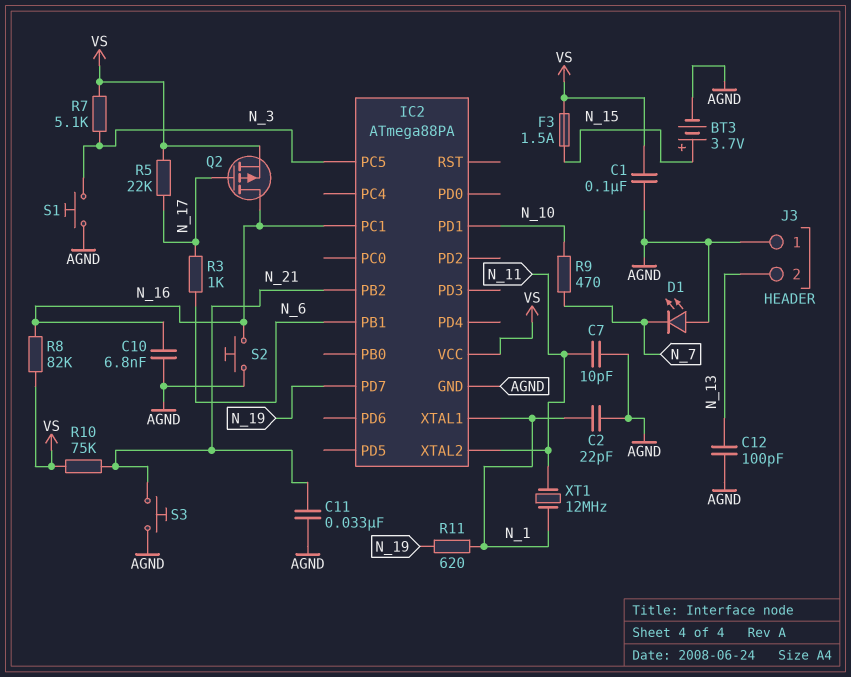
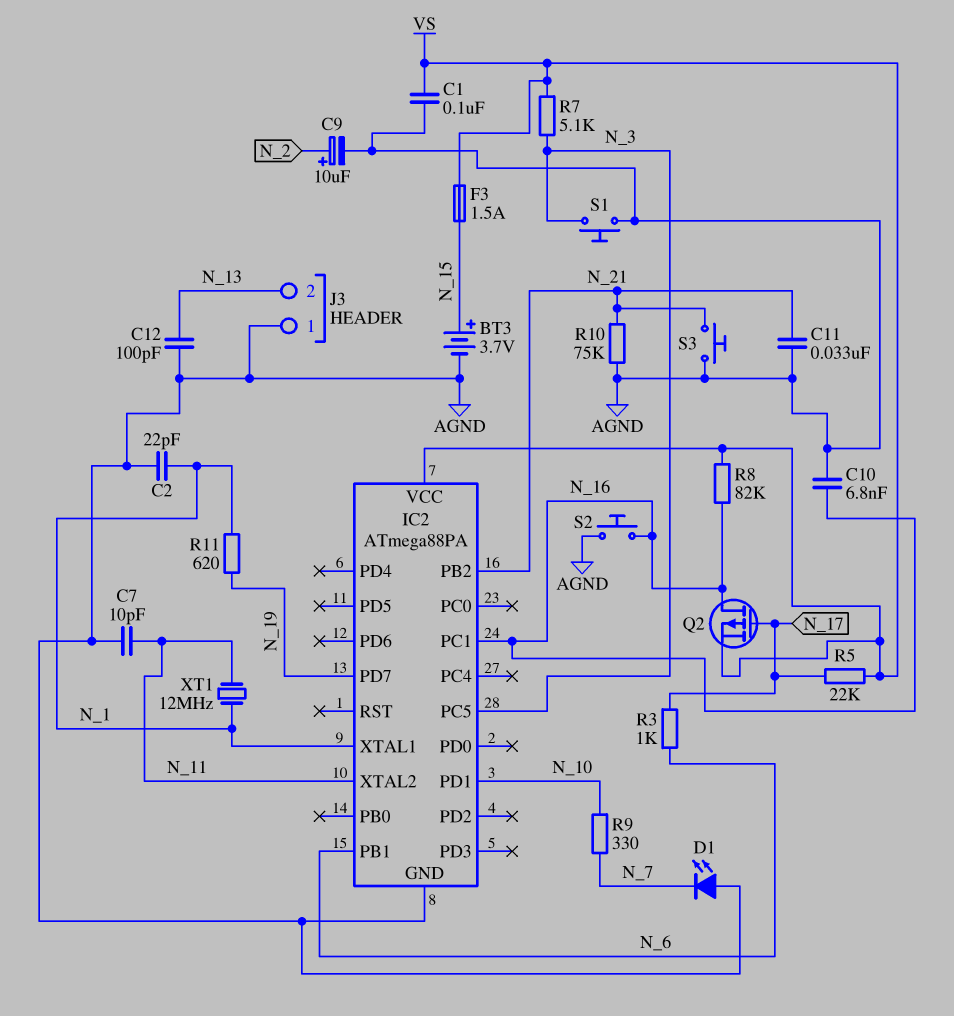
C9: none -> 10uF (plus N_2, minus AGND)
R9: 470 (N_7, N_10) -> 330 (N_7, N_10)
R10: 75k (N_21, VS) -> 75k (AGND, N_21)

